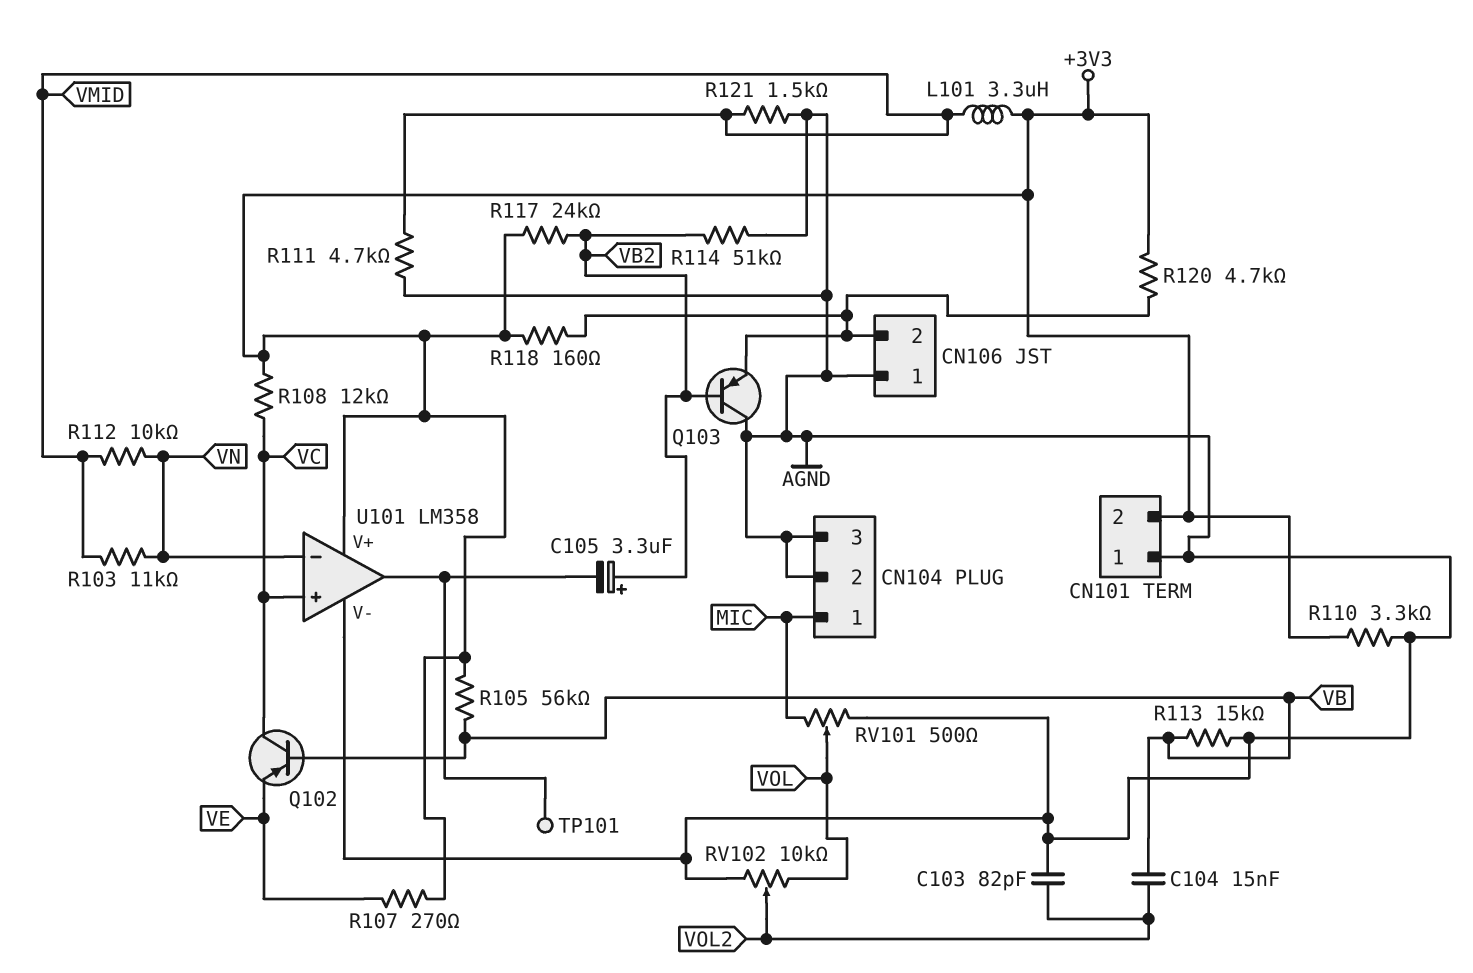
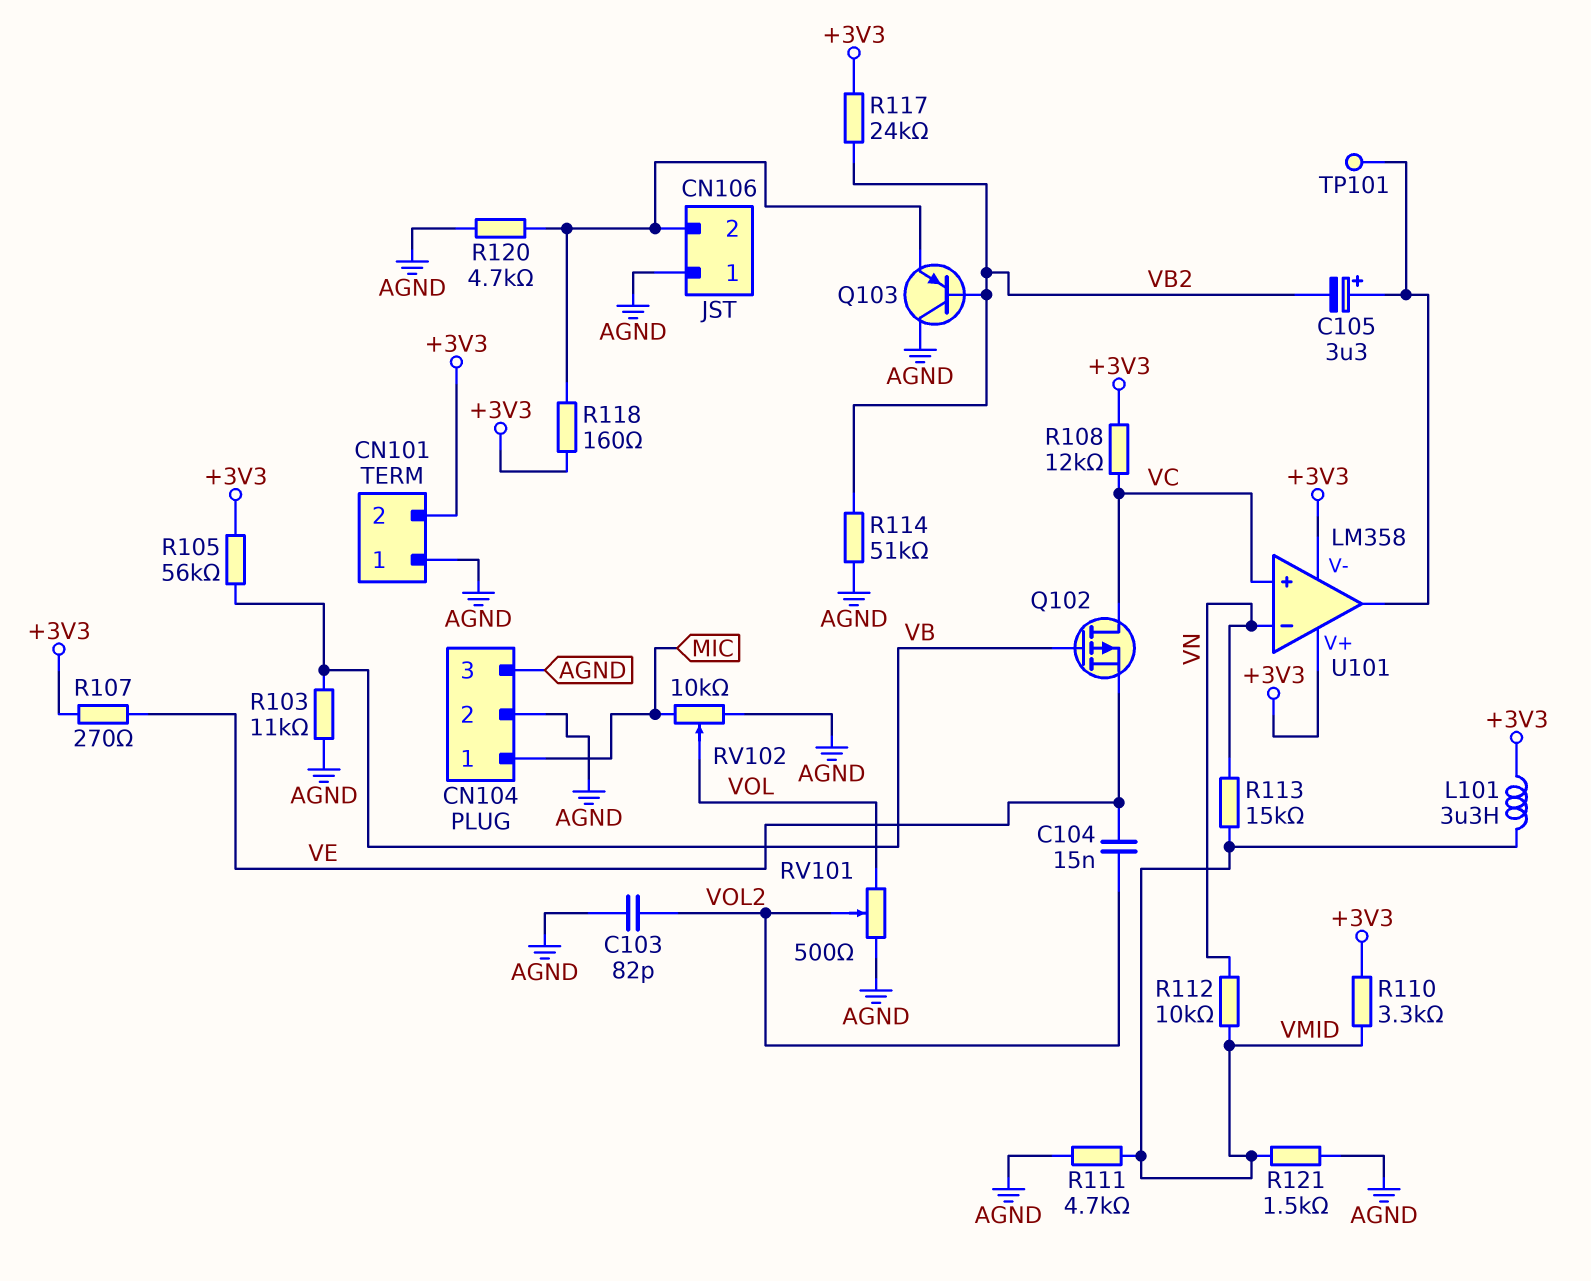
C104: 15nF (VB, VOL2) -> 15nF (VE, VOL2)
C105: 3.3uF (plus VB2, minus U101/out) -> 3.3uF (plus U101/out, minus VB2)
Q102: PNP (B VB, C VC, E VE) -> PMOS (G VB, D VC, S VE)
R103: 11k (VMID, VN) -> 11k (AGND, VB)
R110: 3.3k (+3V3, AGND) -> 3.3k (+3V3, VMID)
R113: 15k (AGND, VB) -> 15k (VMID, VN)
R120: 4.7k (+3V3, CN106/2) -> 4.7k (AGND, CN106/2)
RV101: 500 (AGND, MIC, wiper VOL) -> 500 (AGND, VOL, wiper VOL2)
RV102: 10k (AGND, VOL, wiper VOL2) -> 10k (AGND, MIC, wiper VOL)
U101 pin V-: AGND -> +3V3

